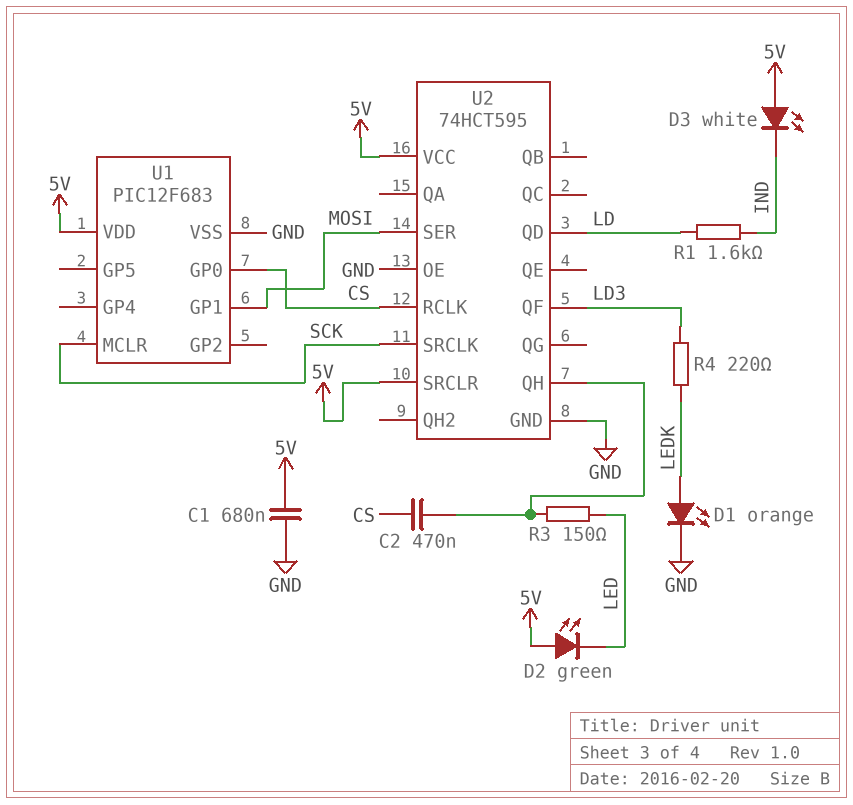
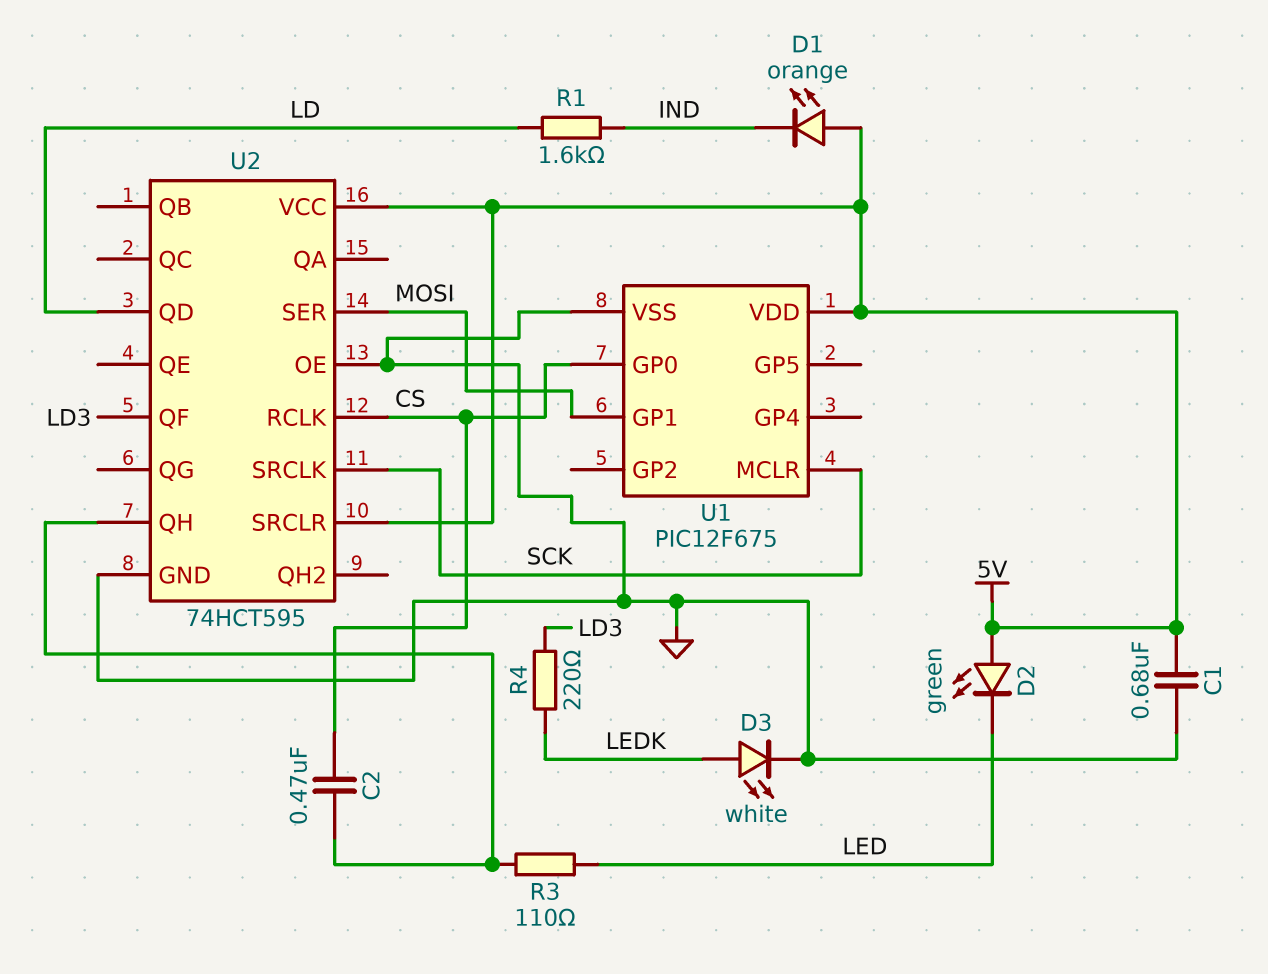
D1: LED orange (A LEDK, K GND) -> LED orange (A 5V, K IND)
D3: LED white (A 5V, K IND) -> LED white (A LEDK, K GND)
R3: 150 (LED, U2/QH) -> 110 (LED, U2/QH)
U1: PIC12F683 -> PIC12F675

